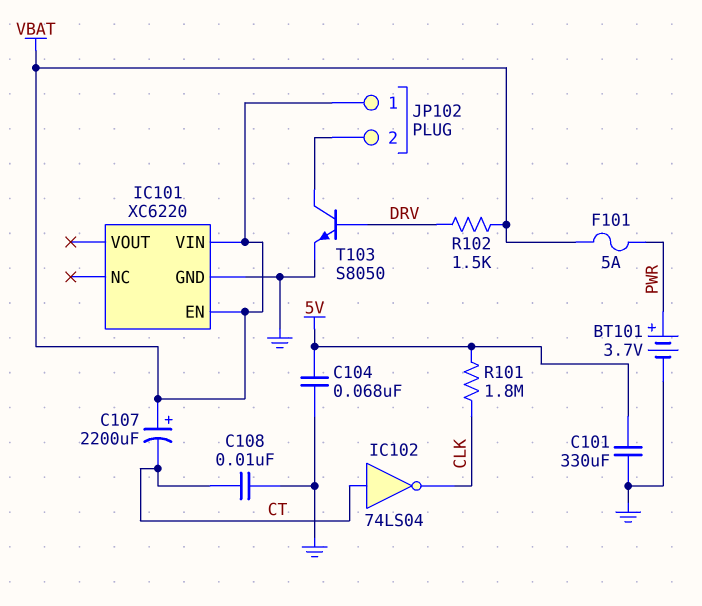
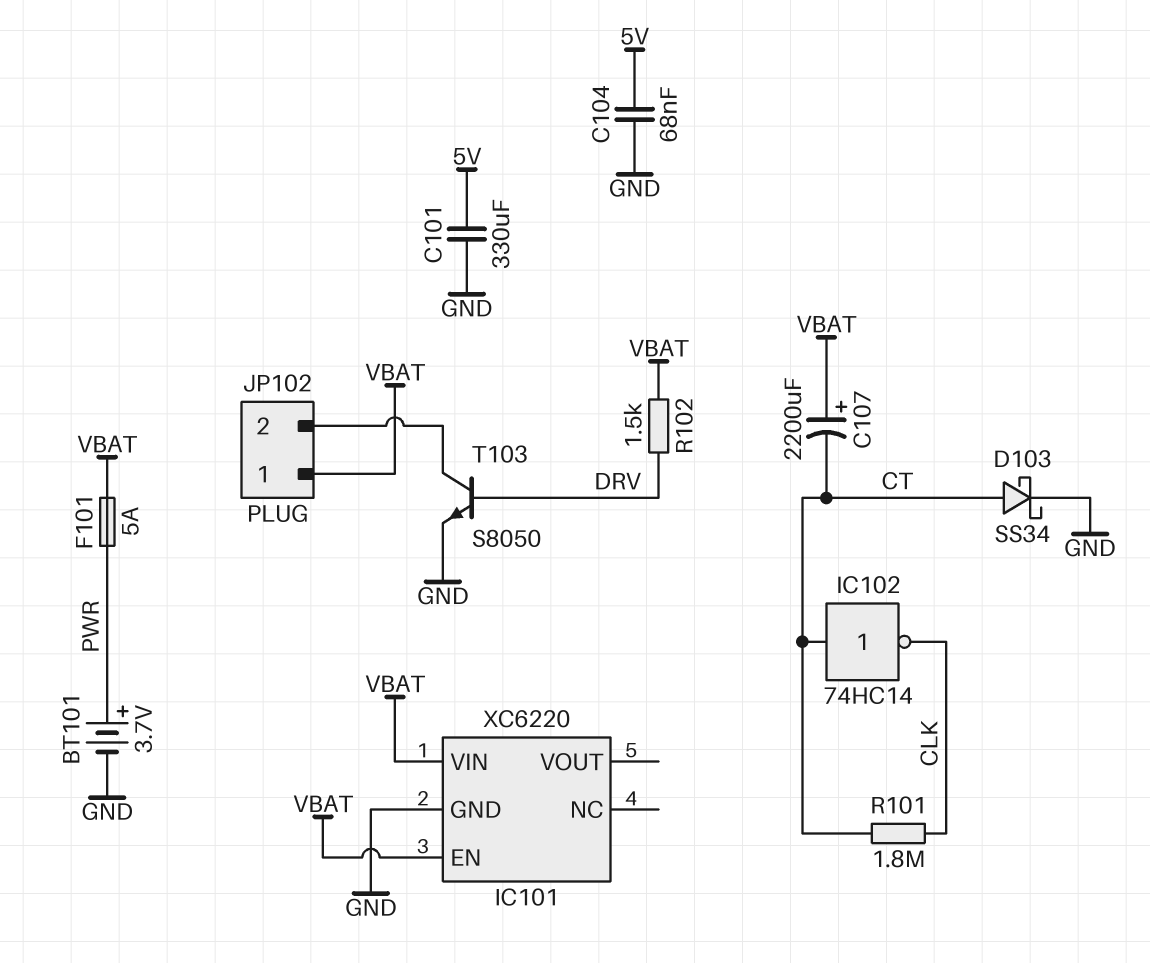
C108: 10nF (CT, GND) -> none
D103: none -> schottky SS34 (A CT, K GND)
IC102: NOT 74LS04 (in CT, out CLK) -> NOT 74HC14 (in CT, out CLK)
R101: 1.8M (5V, CLK) -> 1.8M (CLK, CT)

